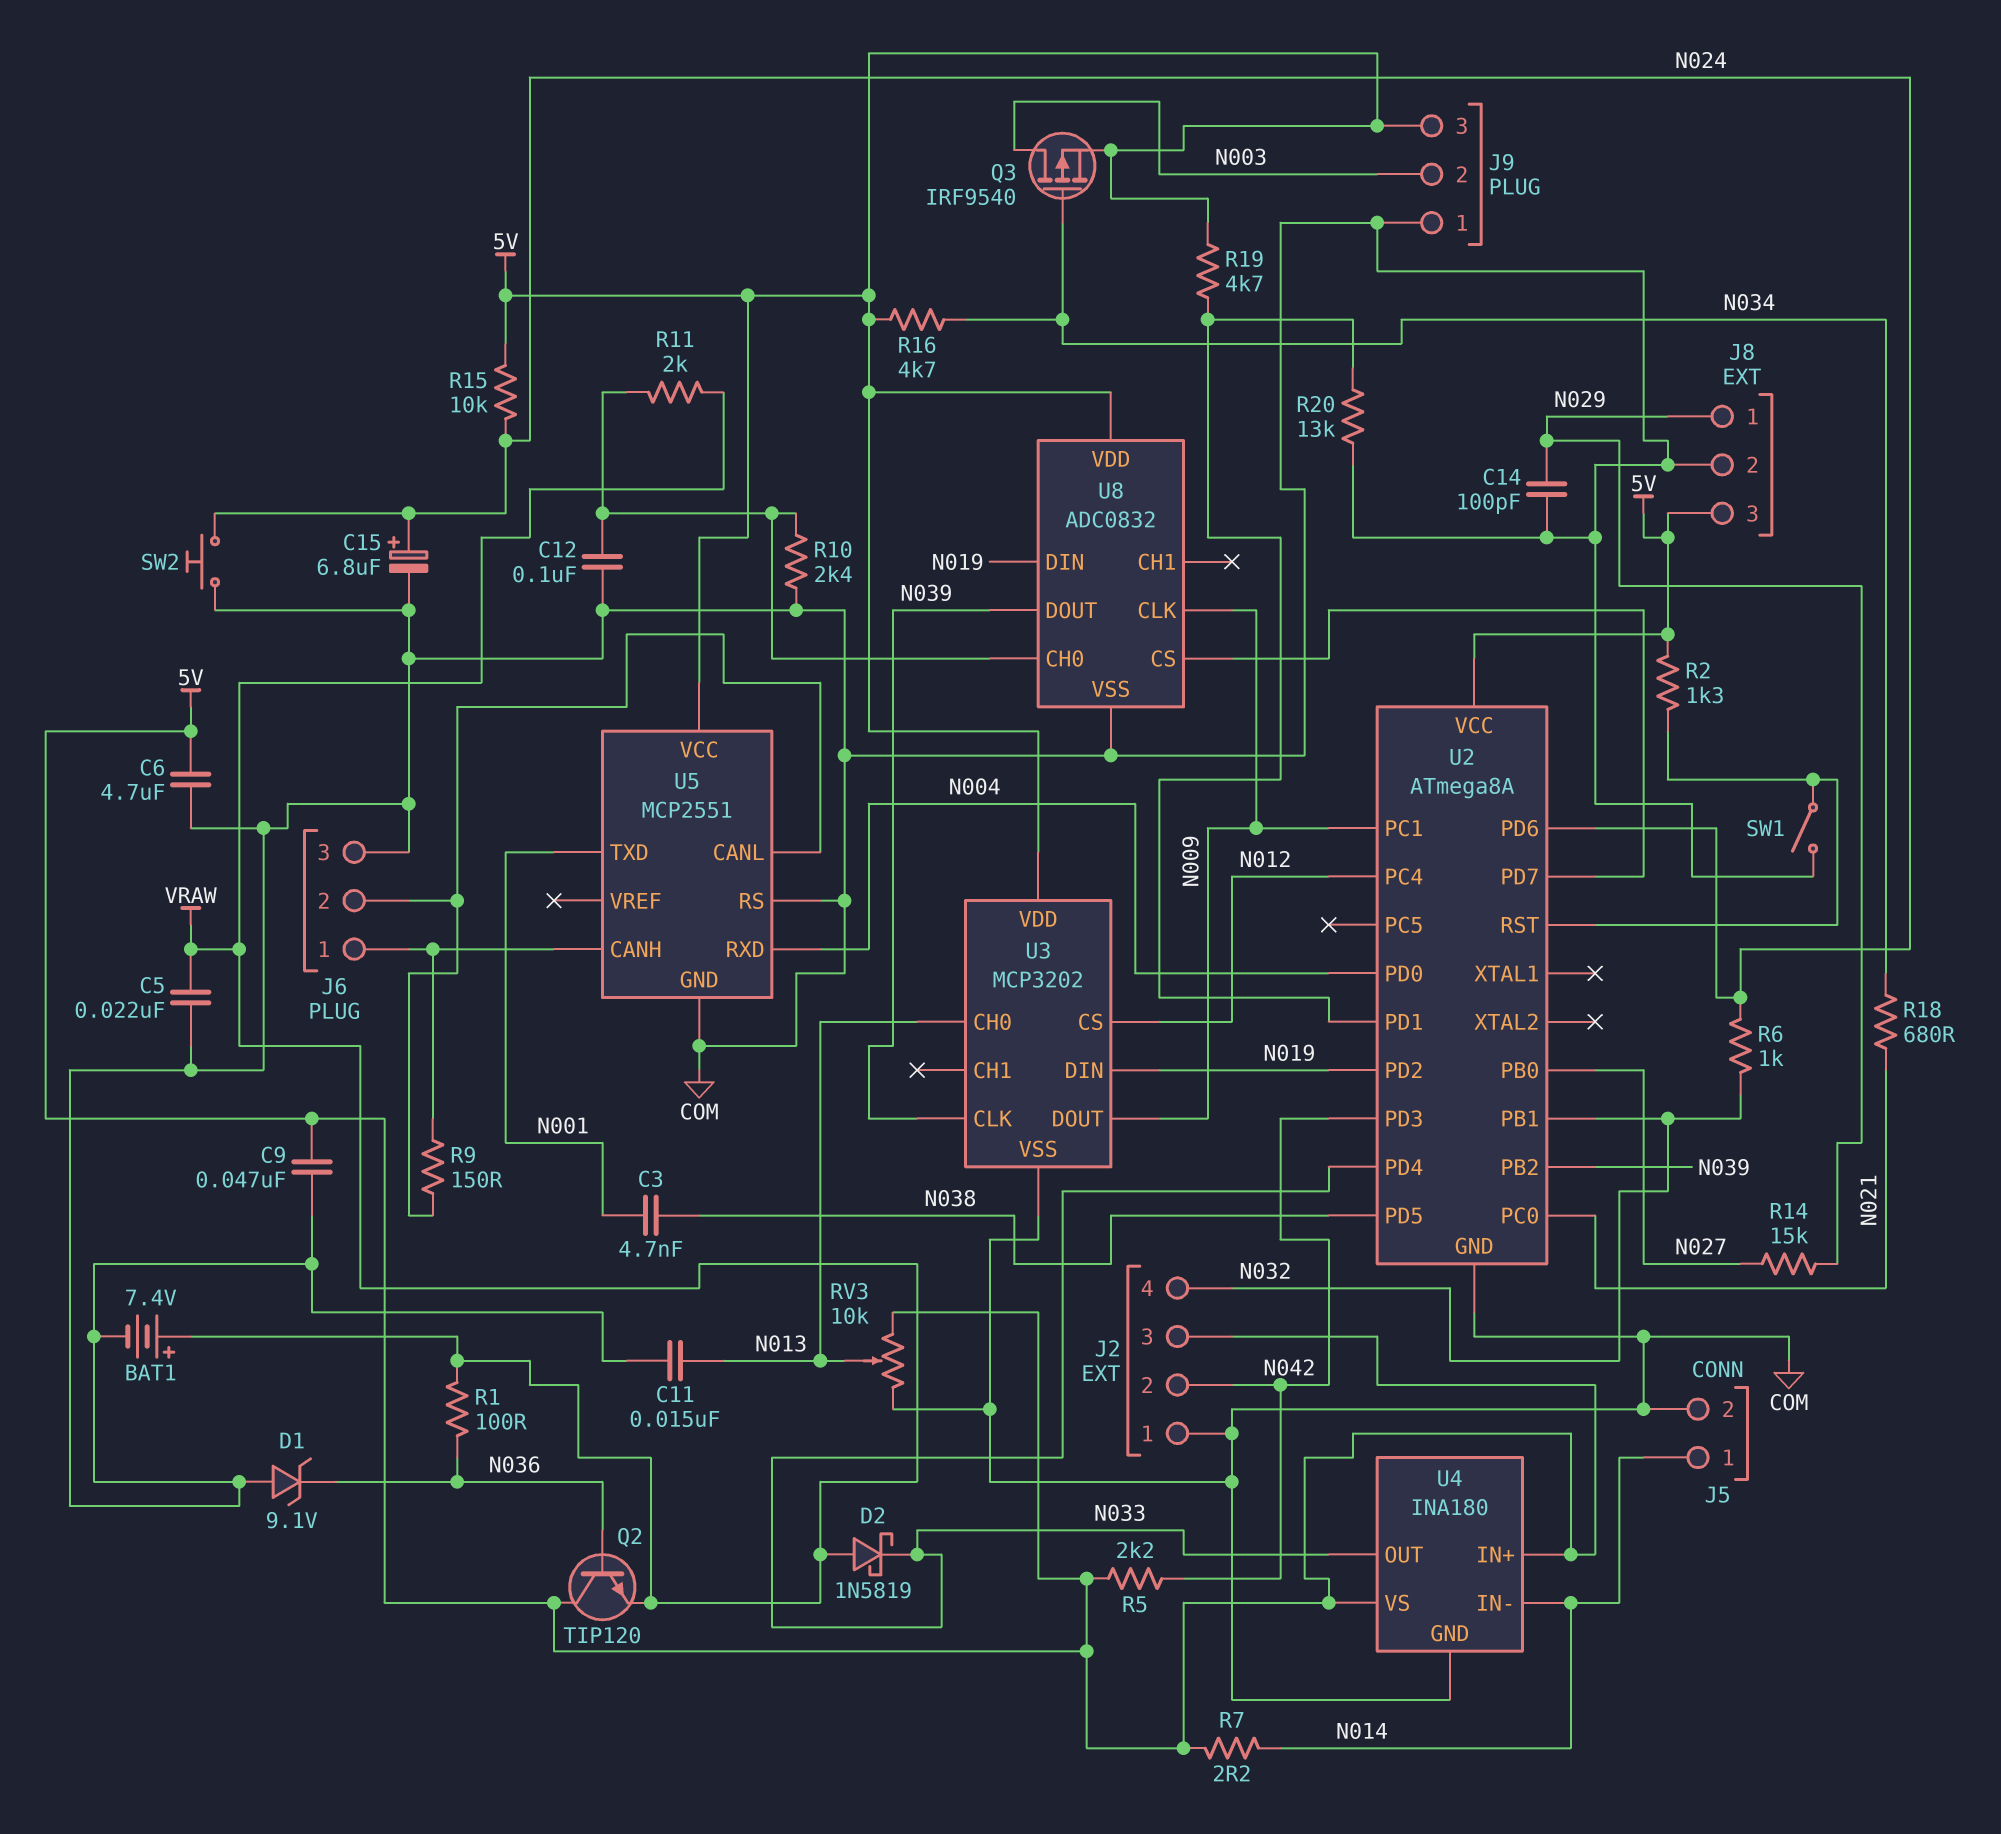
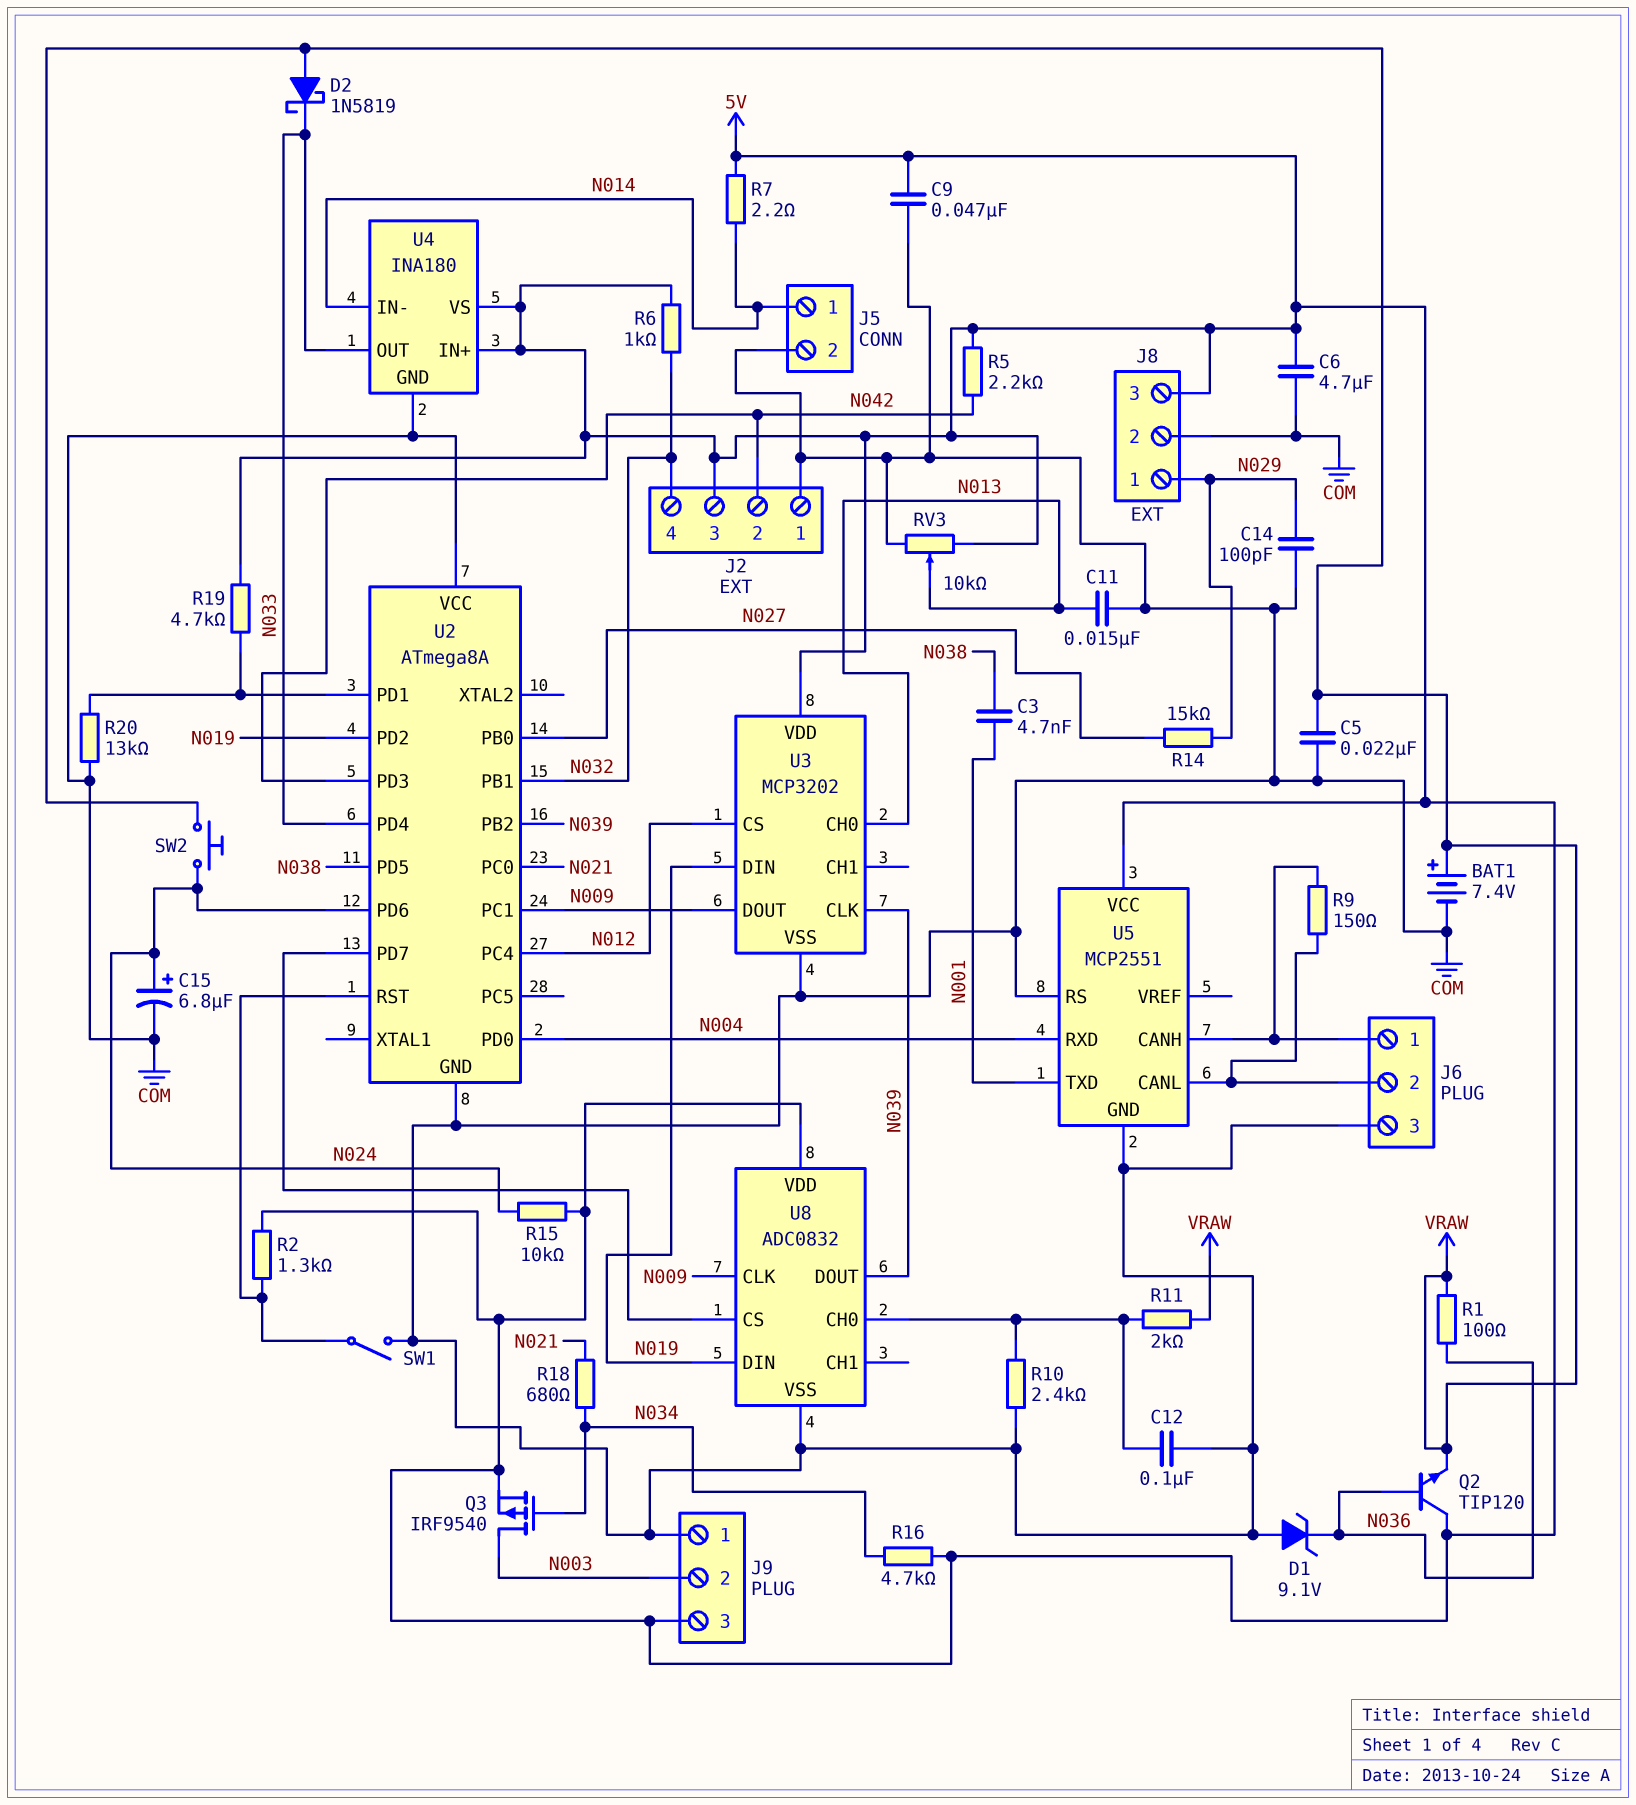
R6: 1k (N024, N032) -> 1k (5V, N032)
SW2: button (COM, N024) -> button (N024, VRAW)
U2 pin VCC: 5V -> COM

